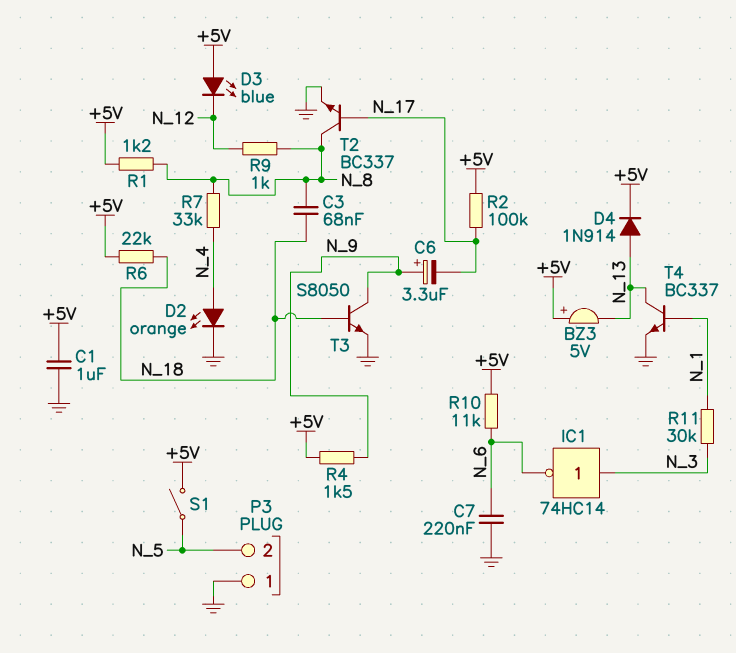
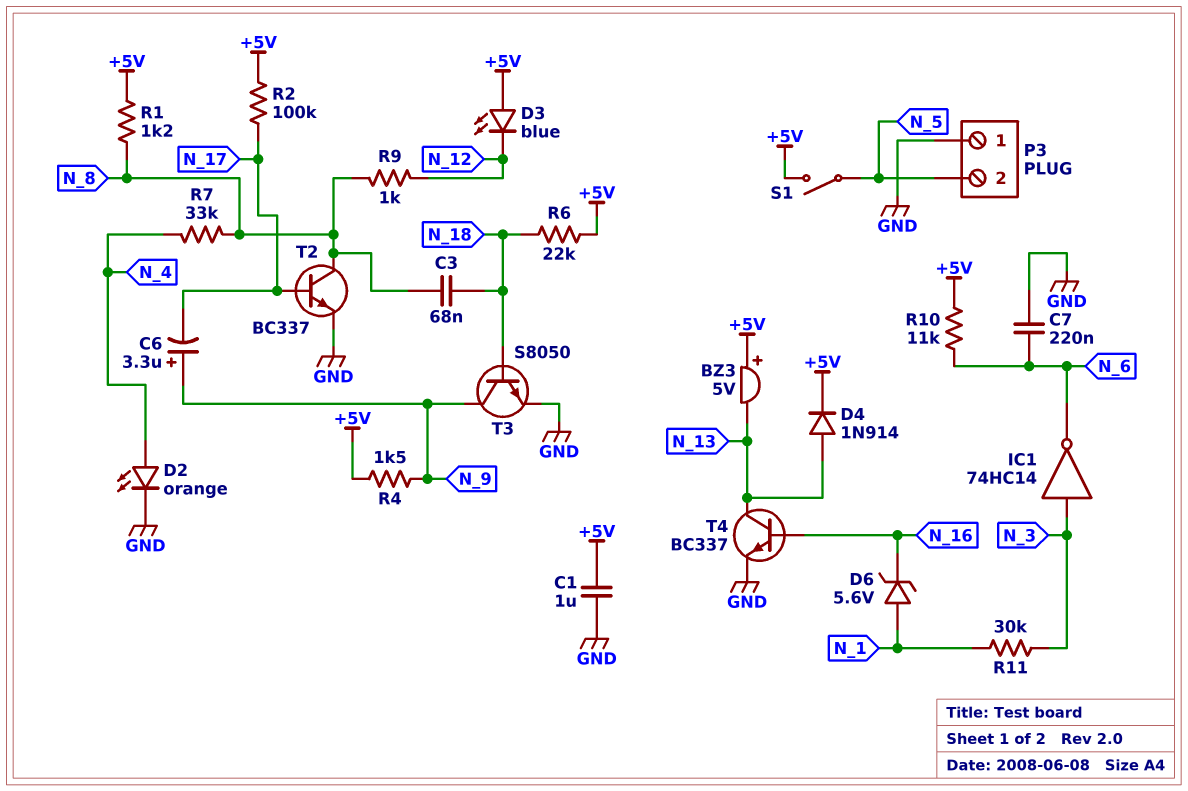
D6: none -> zener 5.6V (A N_1, K N_16)
T4: NPN BC337 (B N_1, C N_13, E GND) -> NPN BC337 (B N_16, C N_13, E GND)

